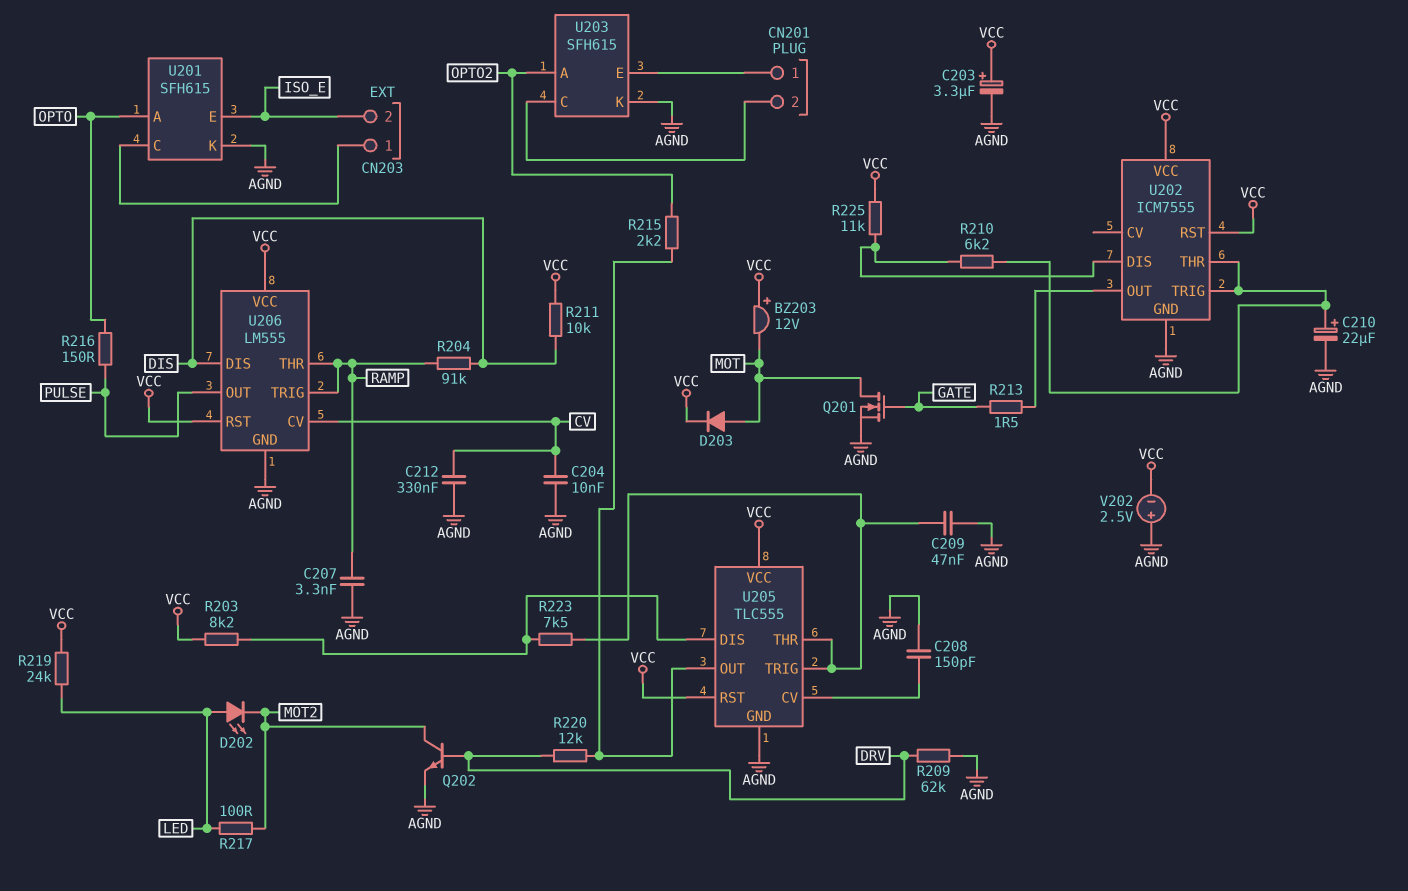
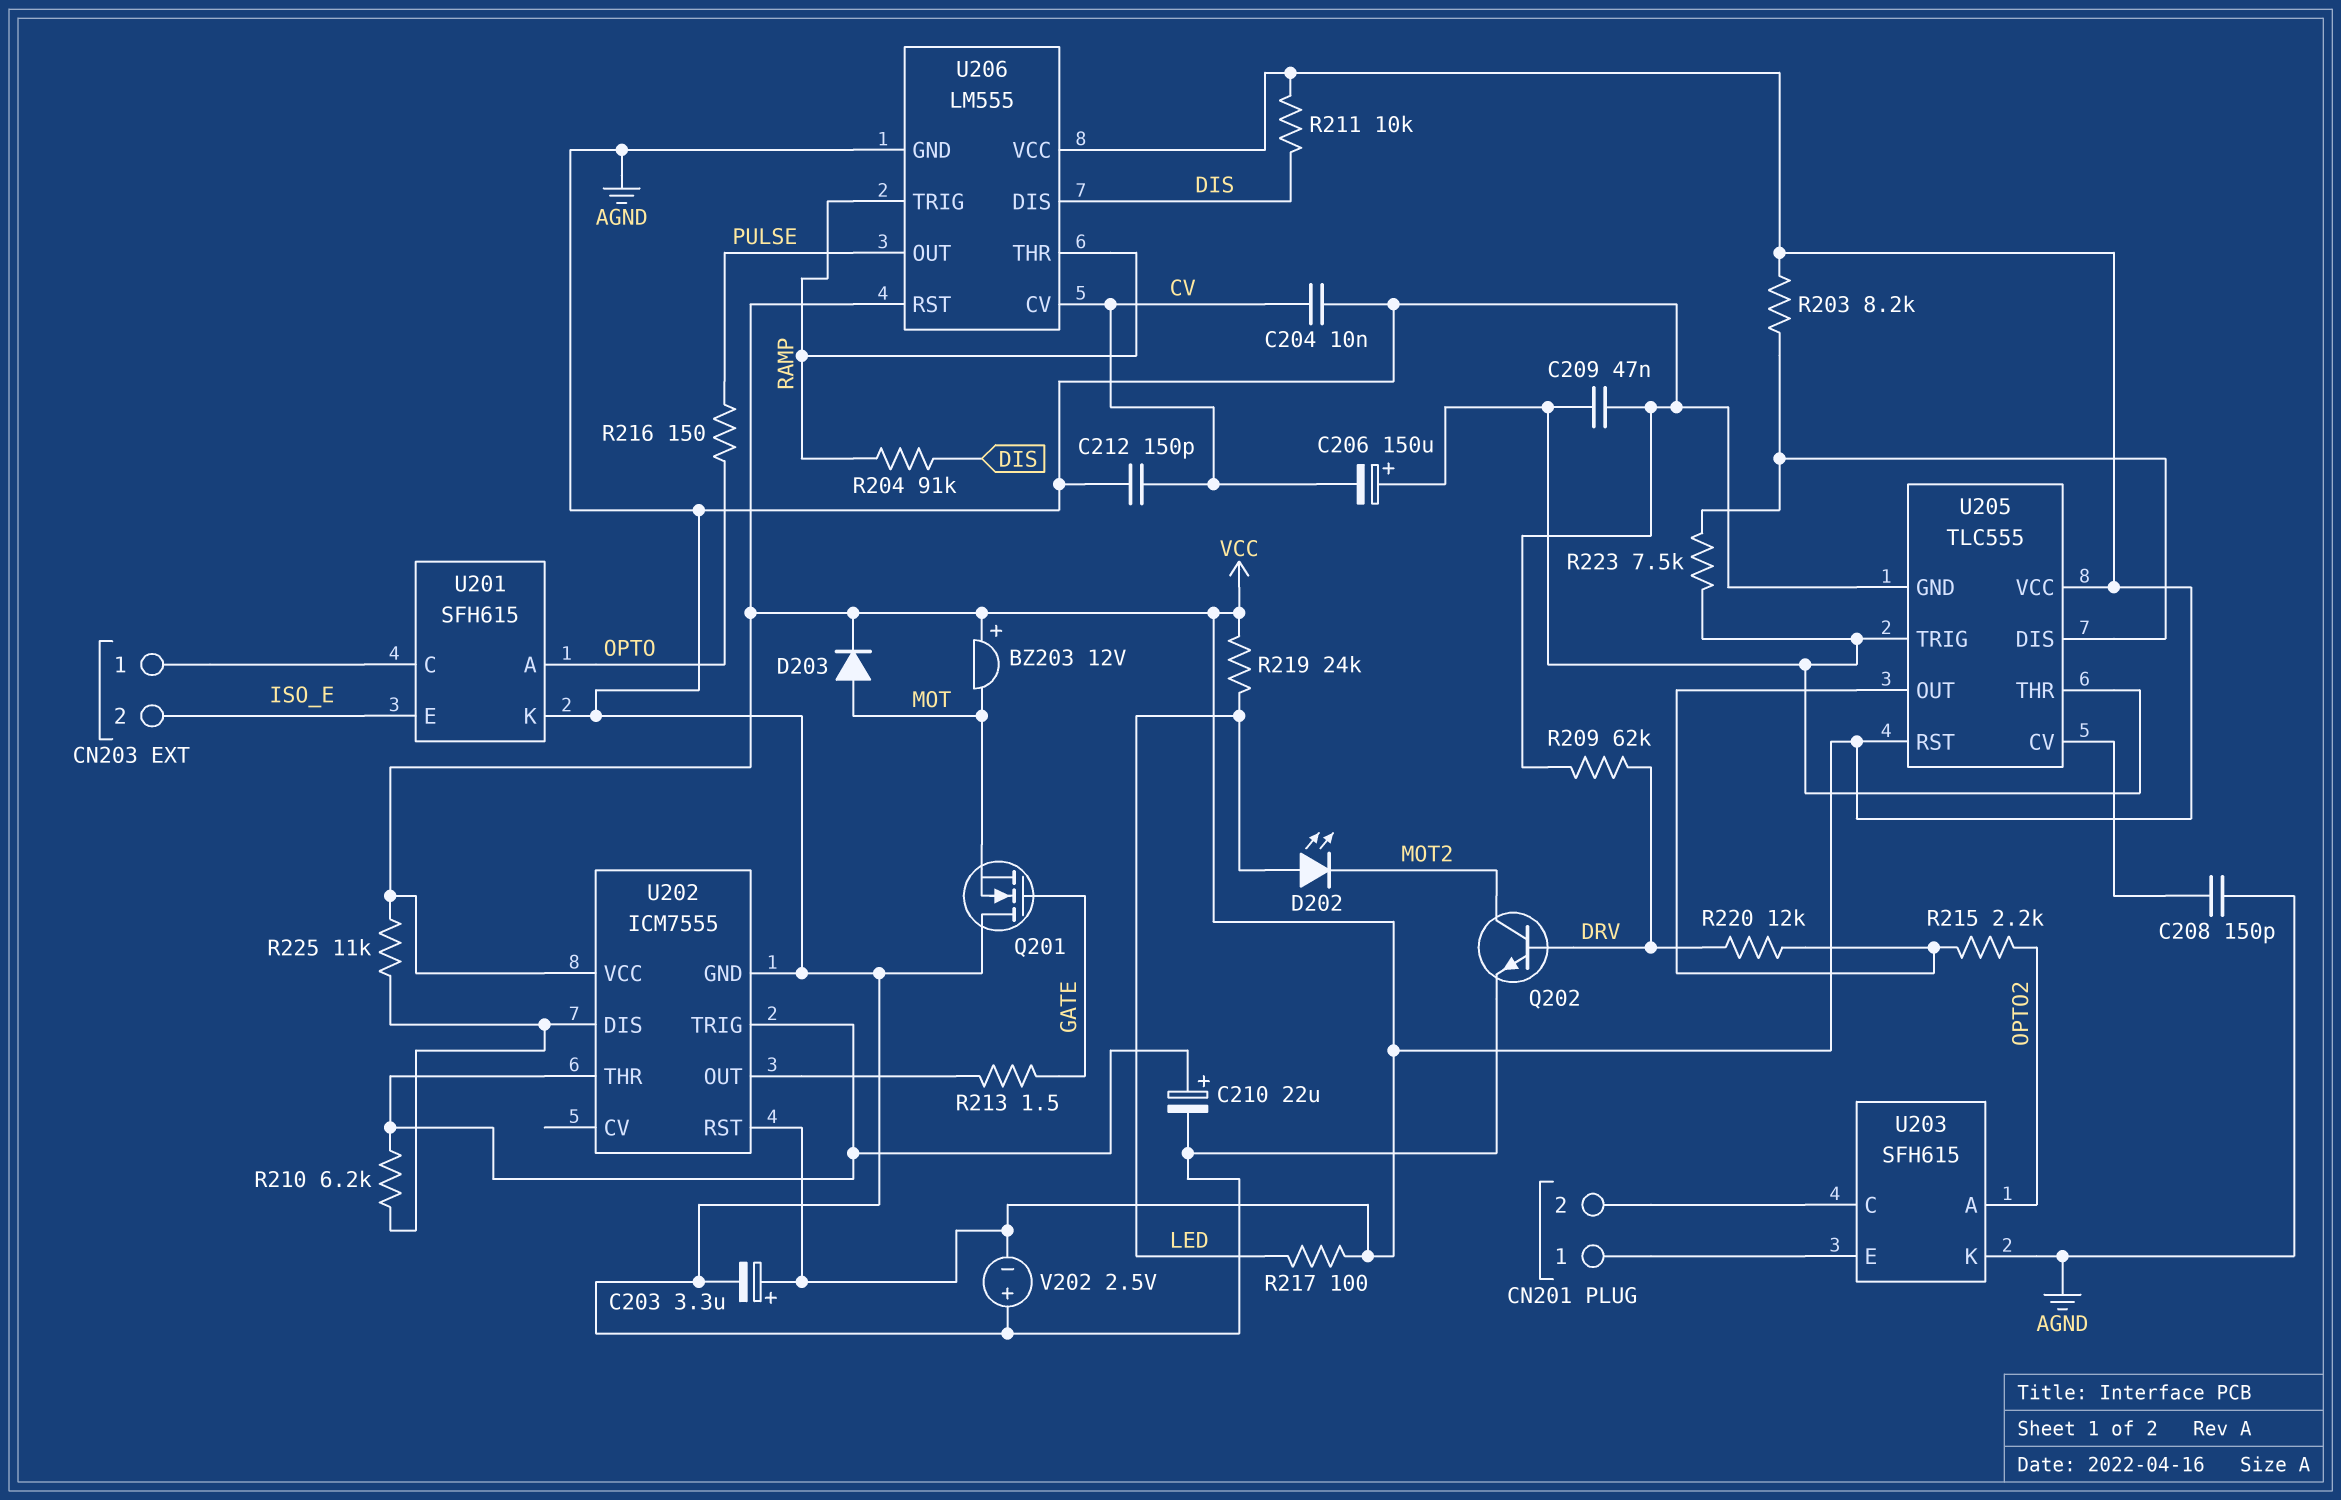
C206: none -> 150uF (plus U205/THR, minus CV)
C207: 3.3nF (AGND, RAMP) -> none
C212: 330nF (AGND, CV) -> 150pF (AGND, CV)
Q201: NMOS (G GATE, D MOT, S AGND) -> NMOS (G GATE, D AGND, S MOT)
R217: 100 (LED, MOT2) -> 100 (LED, VCC)

